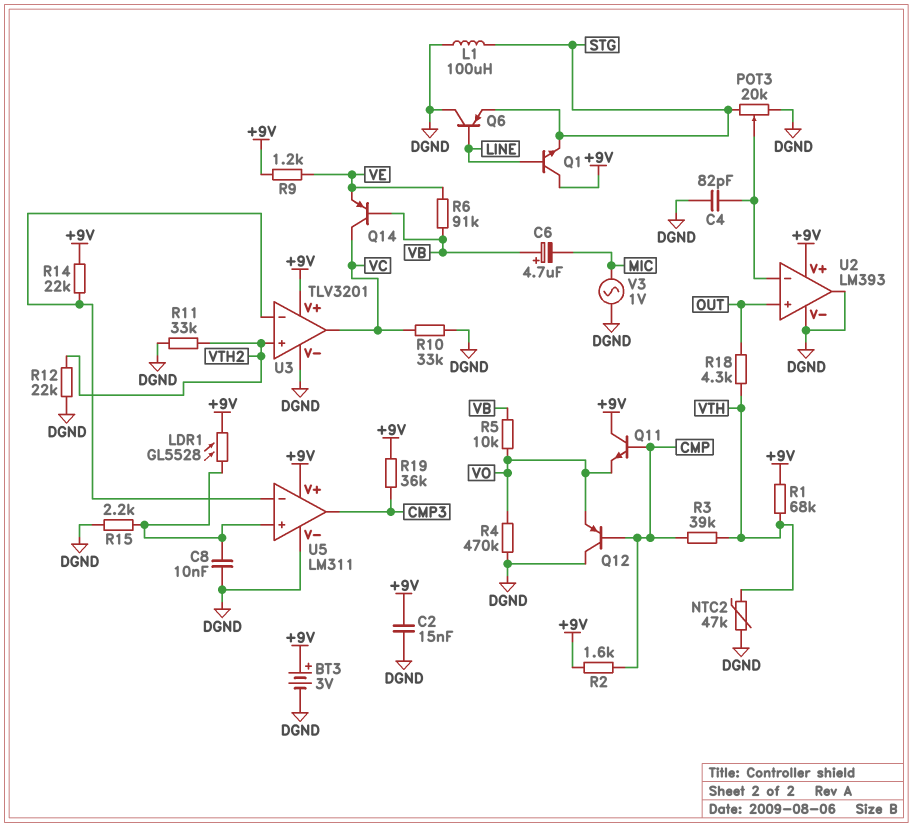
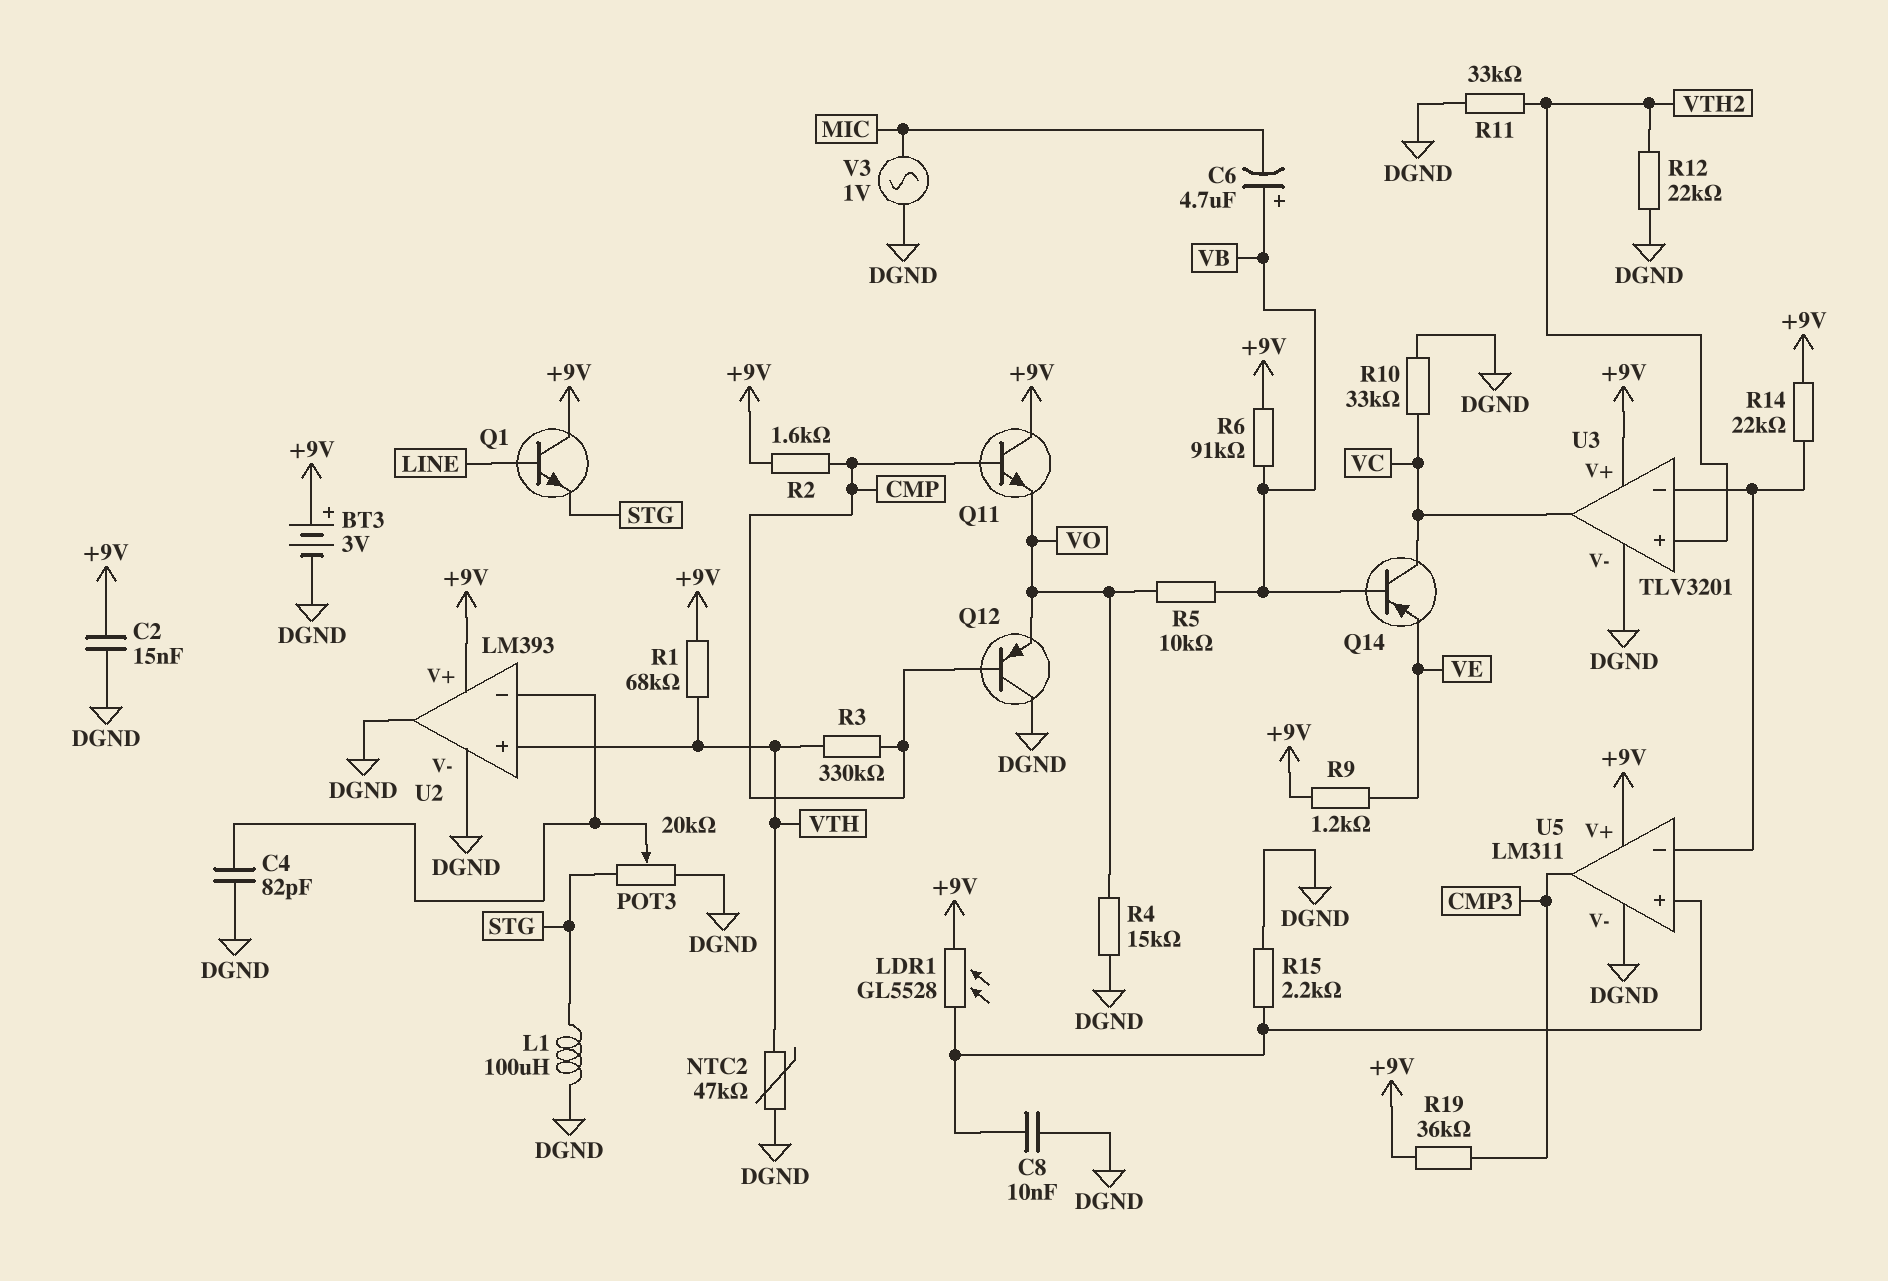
Q6: PNP (B LINE, C DGND, E STG) -> none
R3: 39k (CMP, VTH) -> 330k (CMP, VTH)
R4: 470k (DGND, VO) -> 15k (DGND, VO)
R6: 91k (VB, VE) -> 91k (+9V, VB)
R18: 4.3k (OUT, VTH) -> none
U2 pin in+: OUT -> VTH

